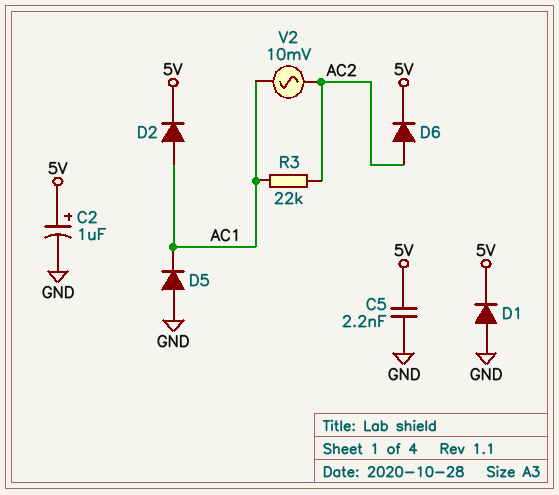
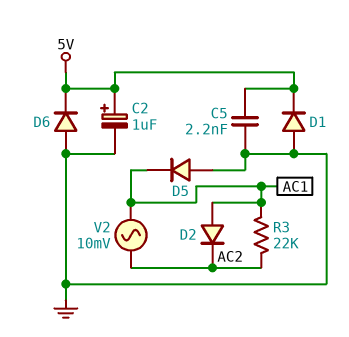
D2: diode (A AC1, K 5V) -> diode (A AC1, K AC2)
D6: diode (A AC2, K 5V) -> diode (A GND, K 5V)

